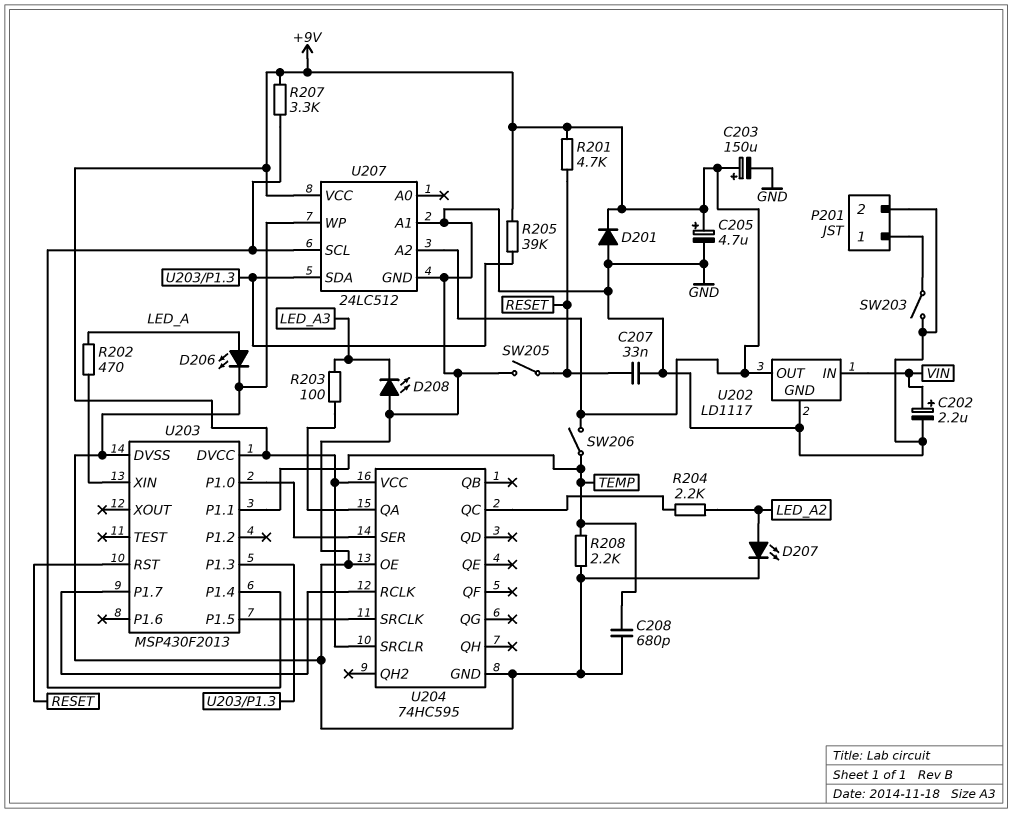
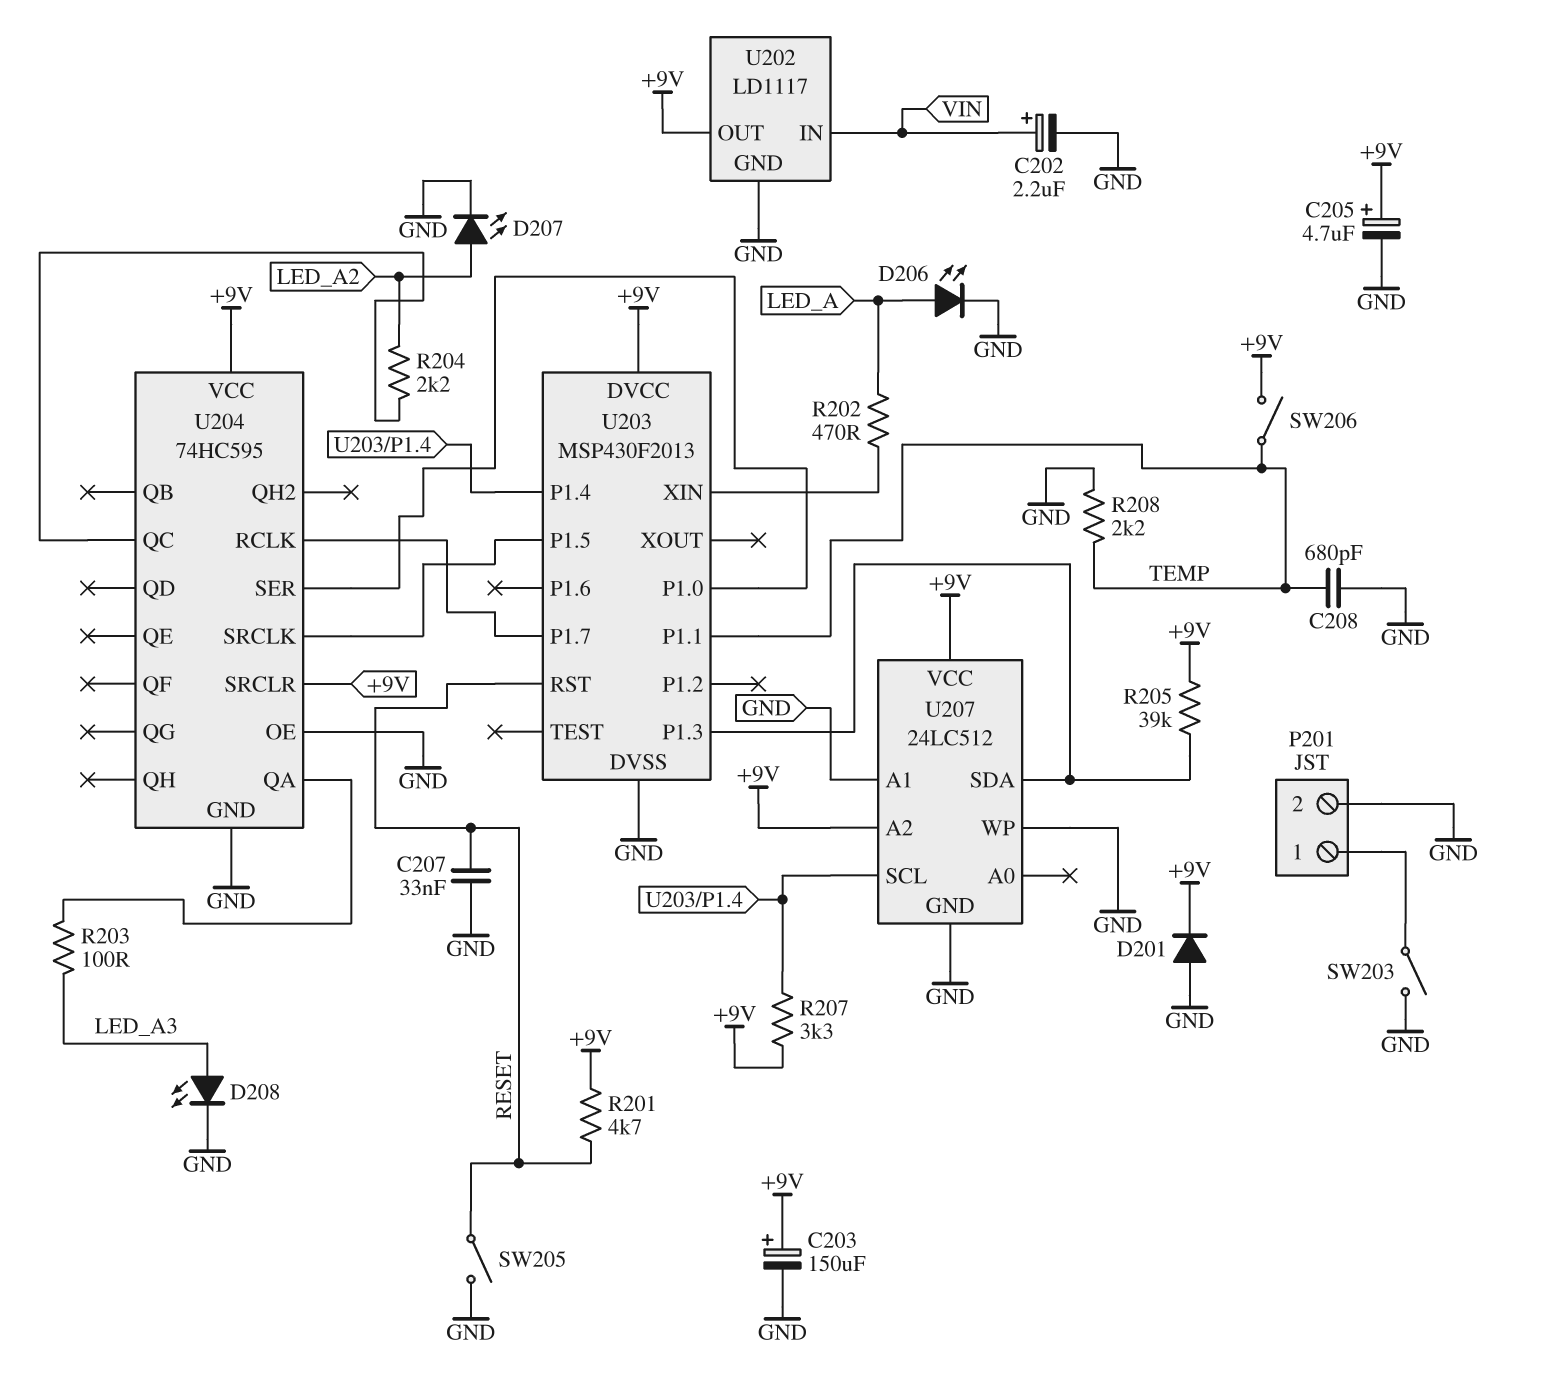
D208: LED (A GND, K LED_A3) -> LED (A LED_A3, K GND)

